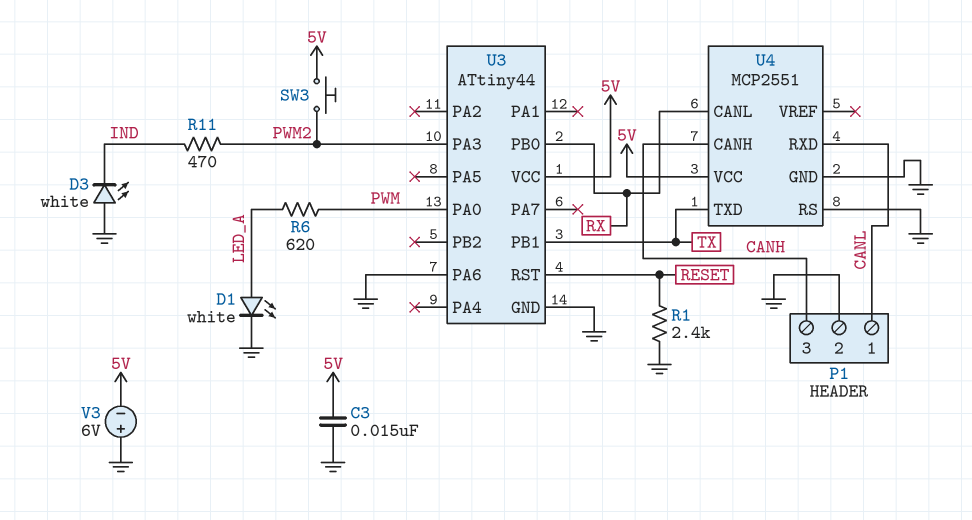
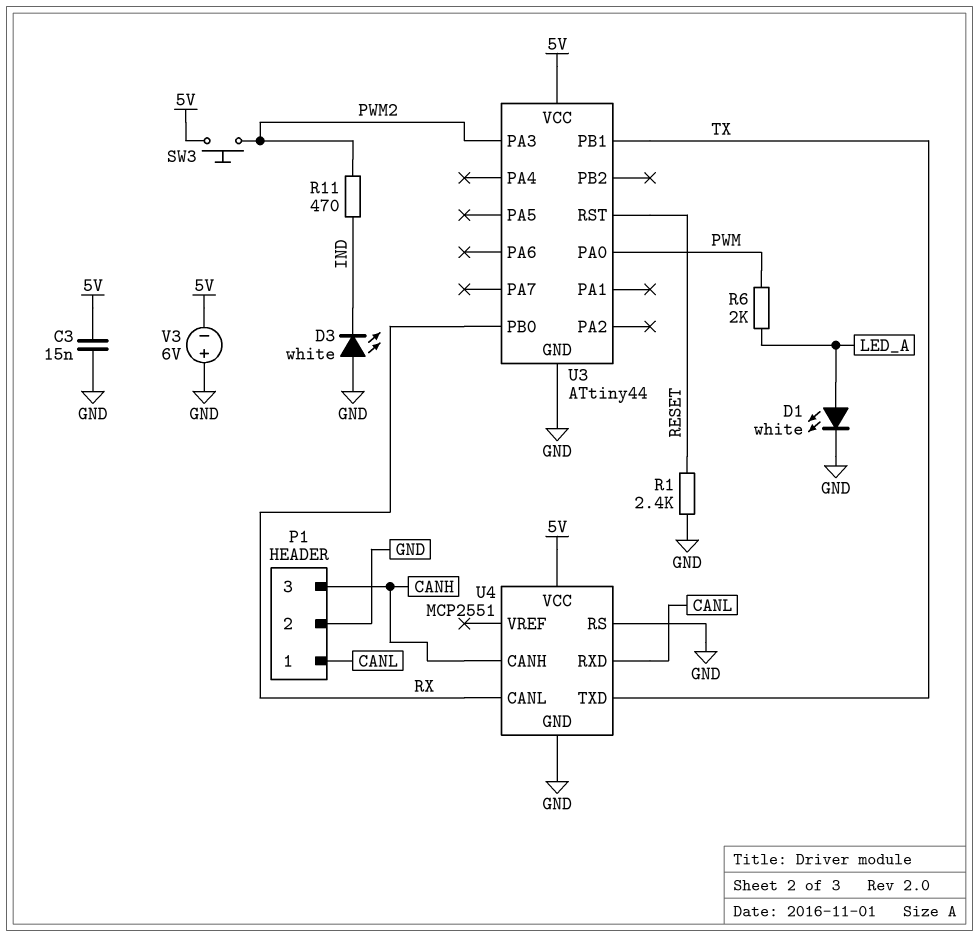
R6: 620 (LED_A, PWM) -> 2k (LED_A, PWM)
U3 pin PA6: GND -> none

